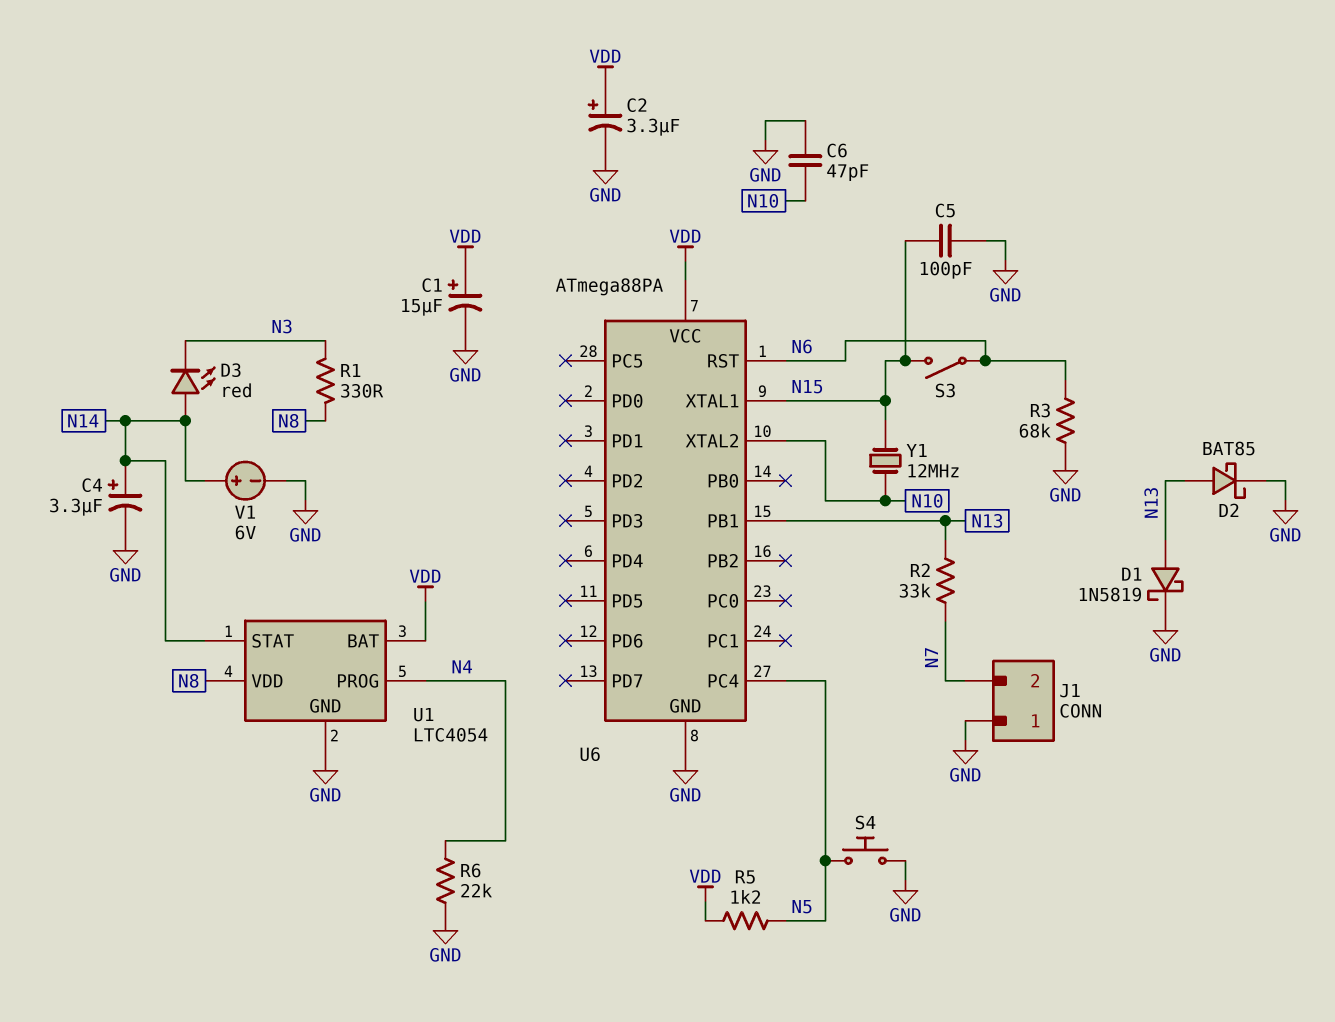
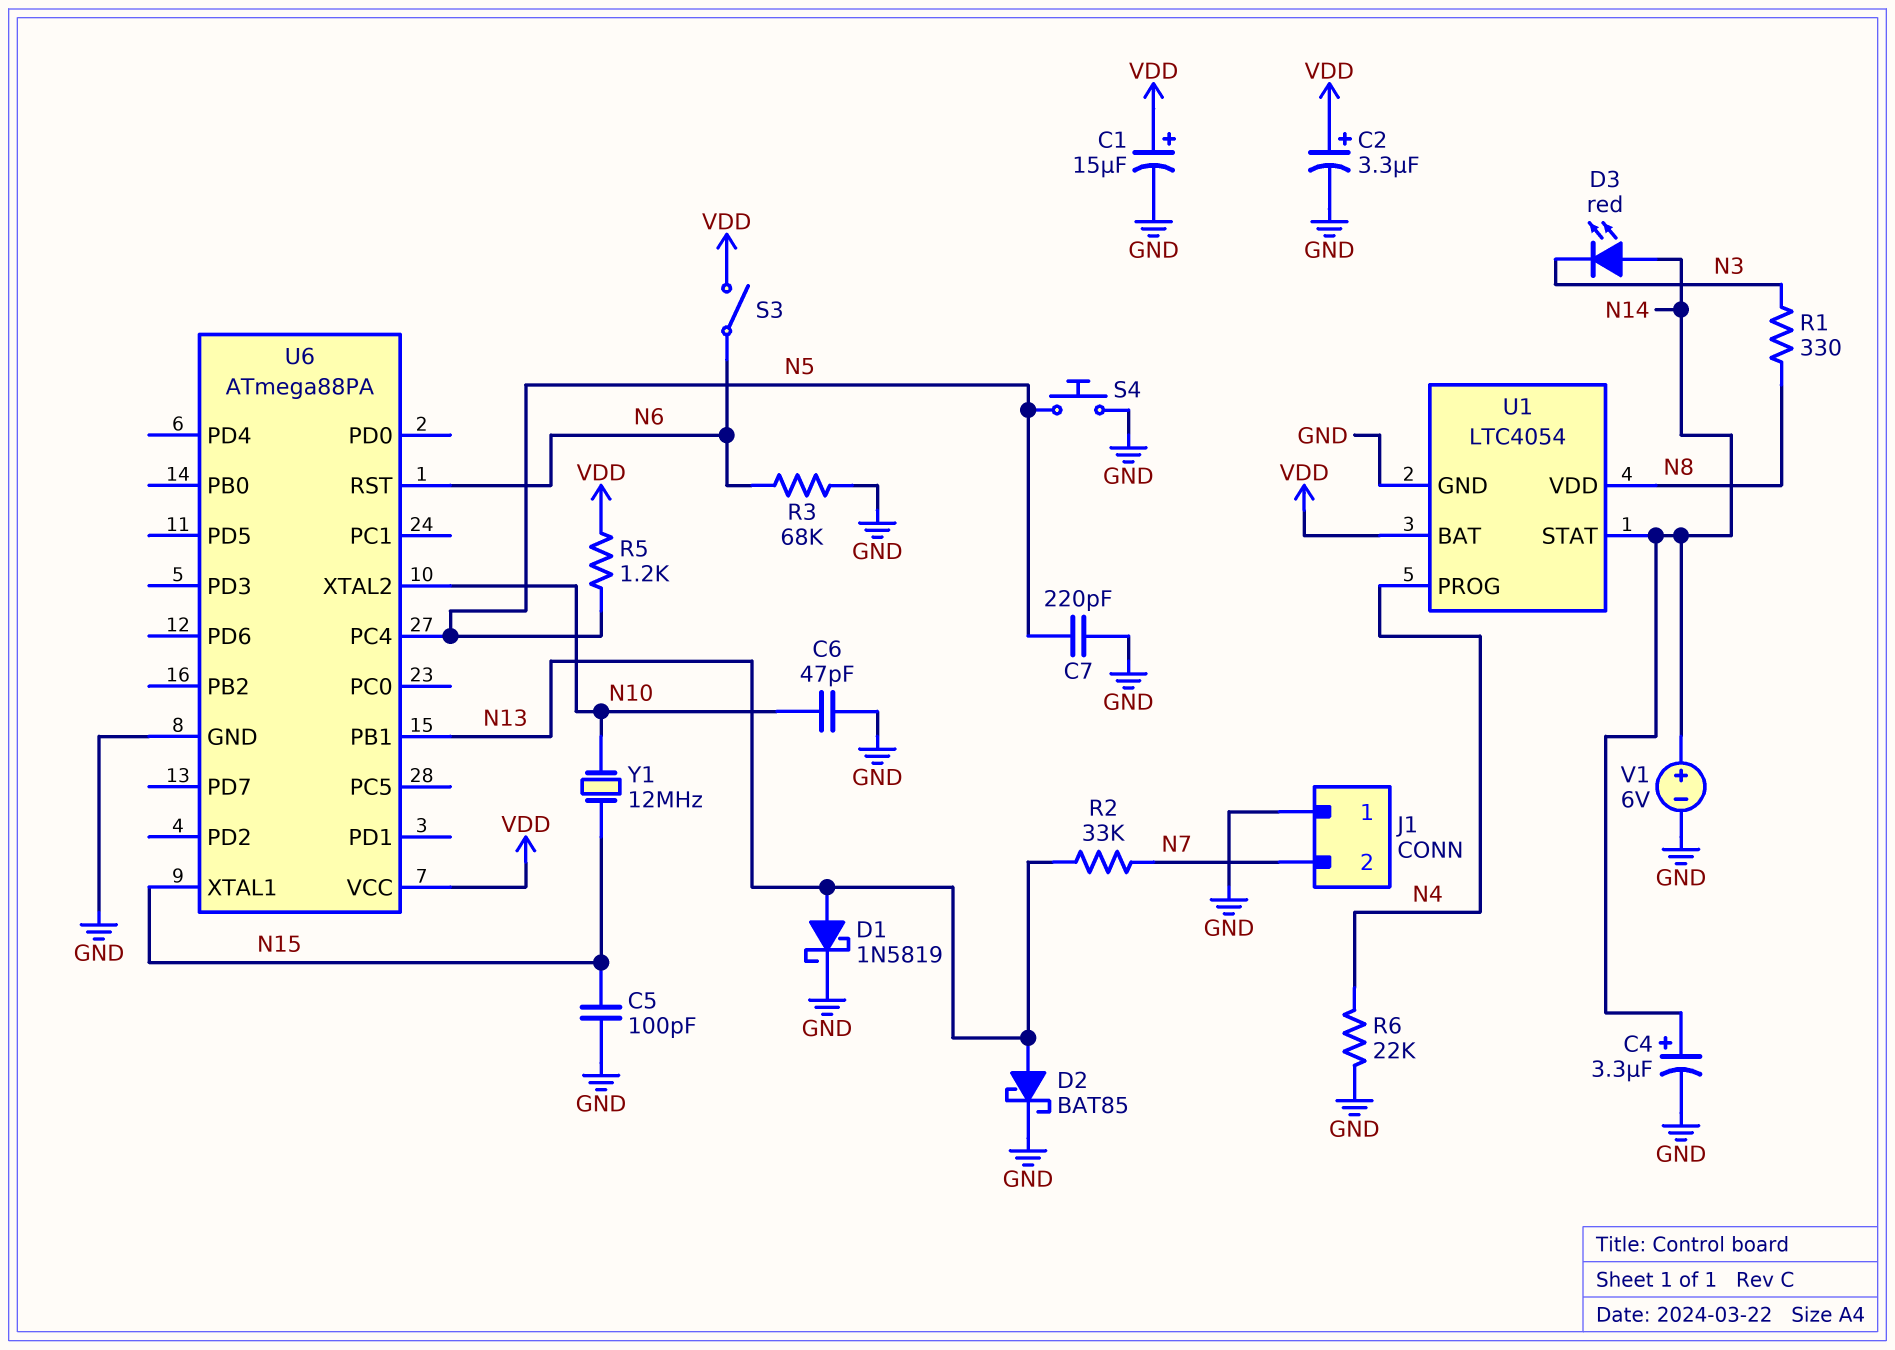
C7: none -> 220pF (GND, N5)
S3: switch (N6, N15) -> switch (N6, VDD)

